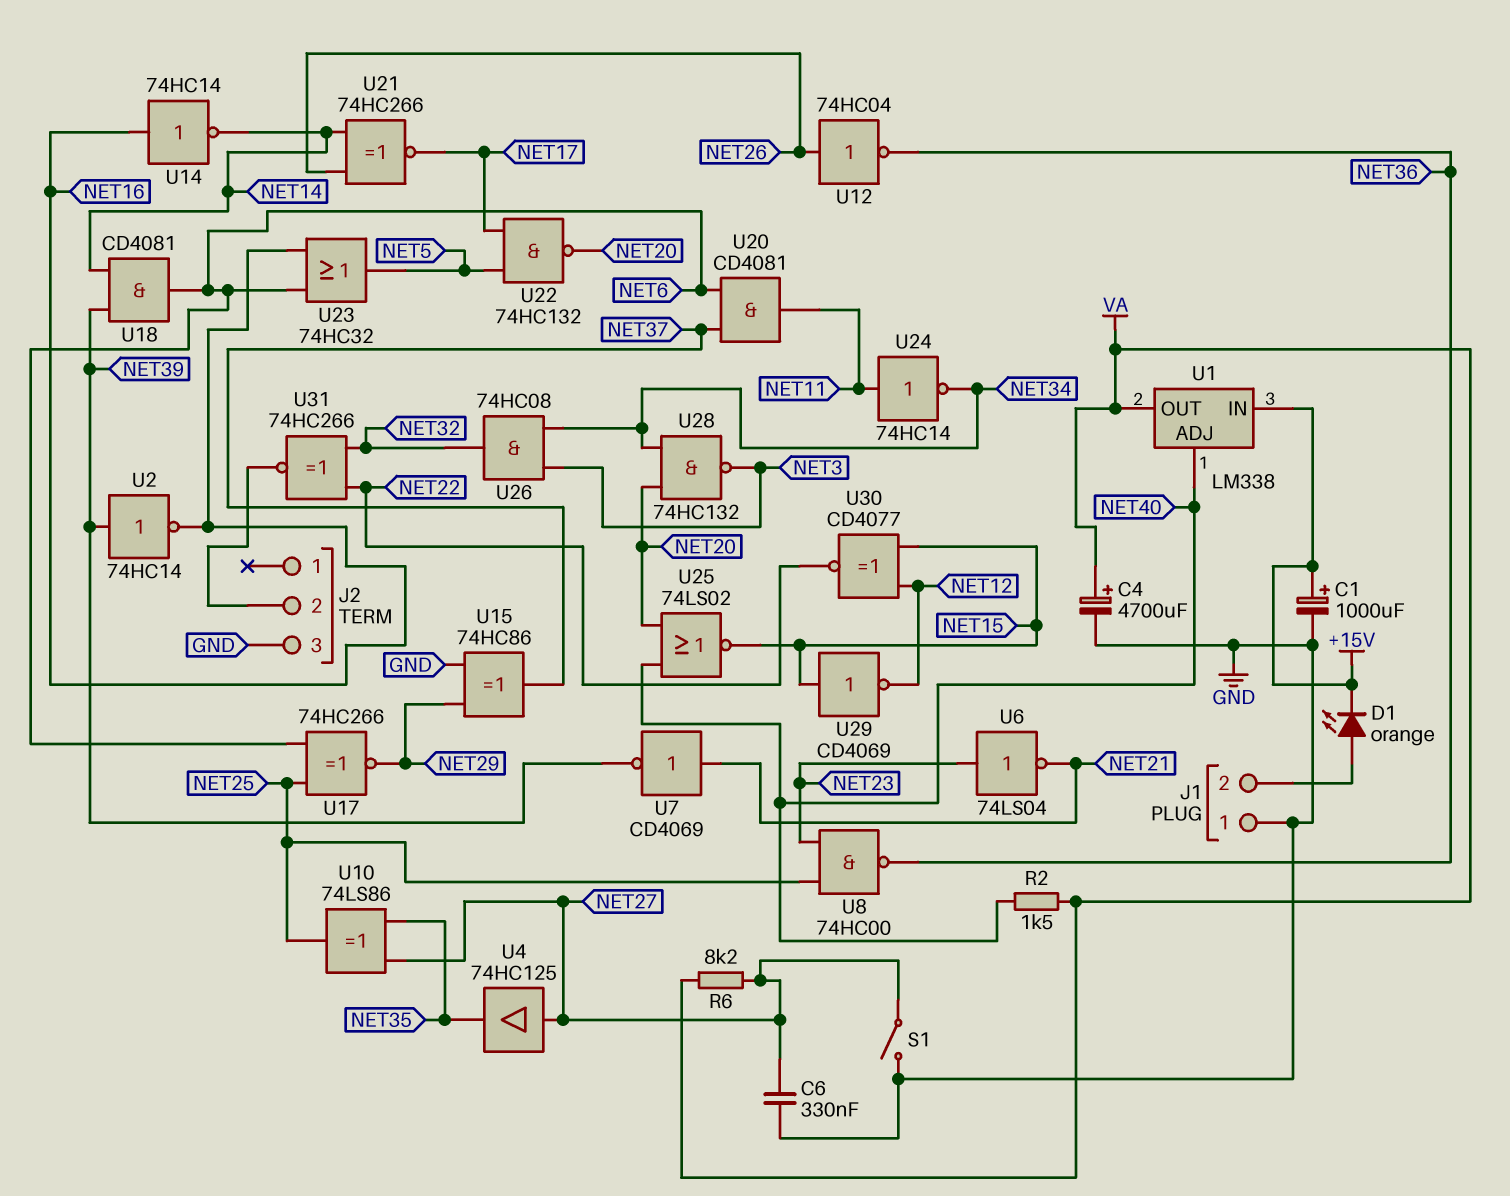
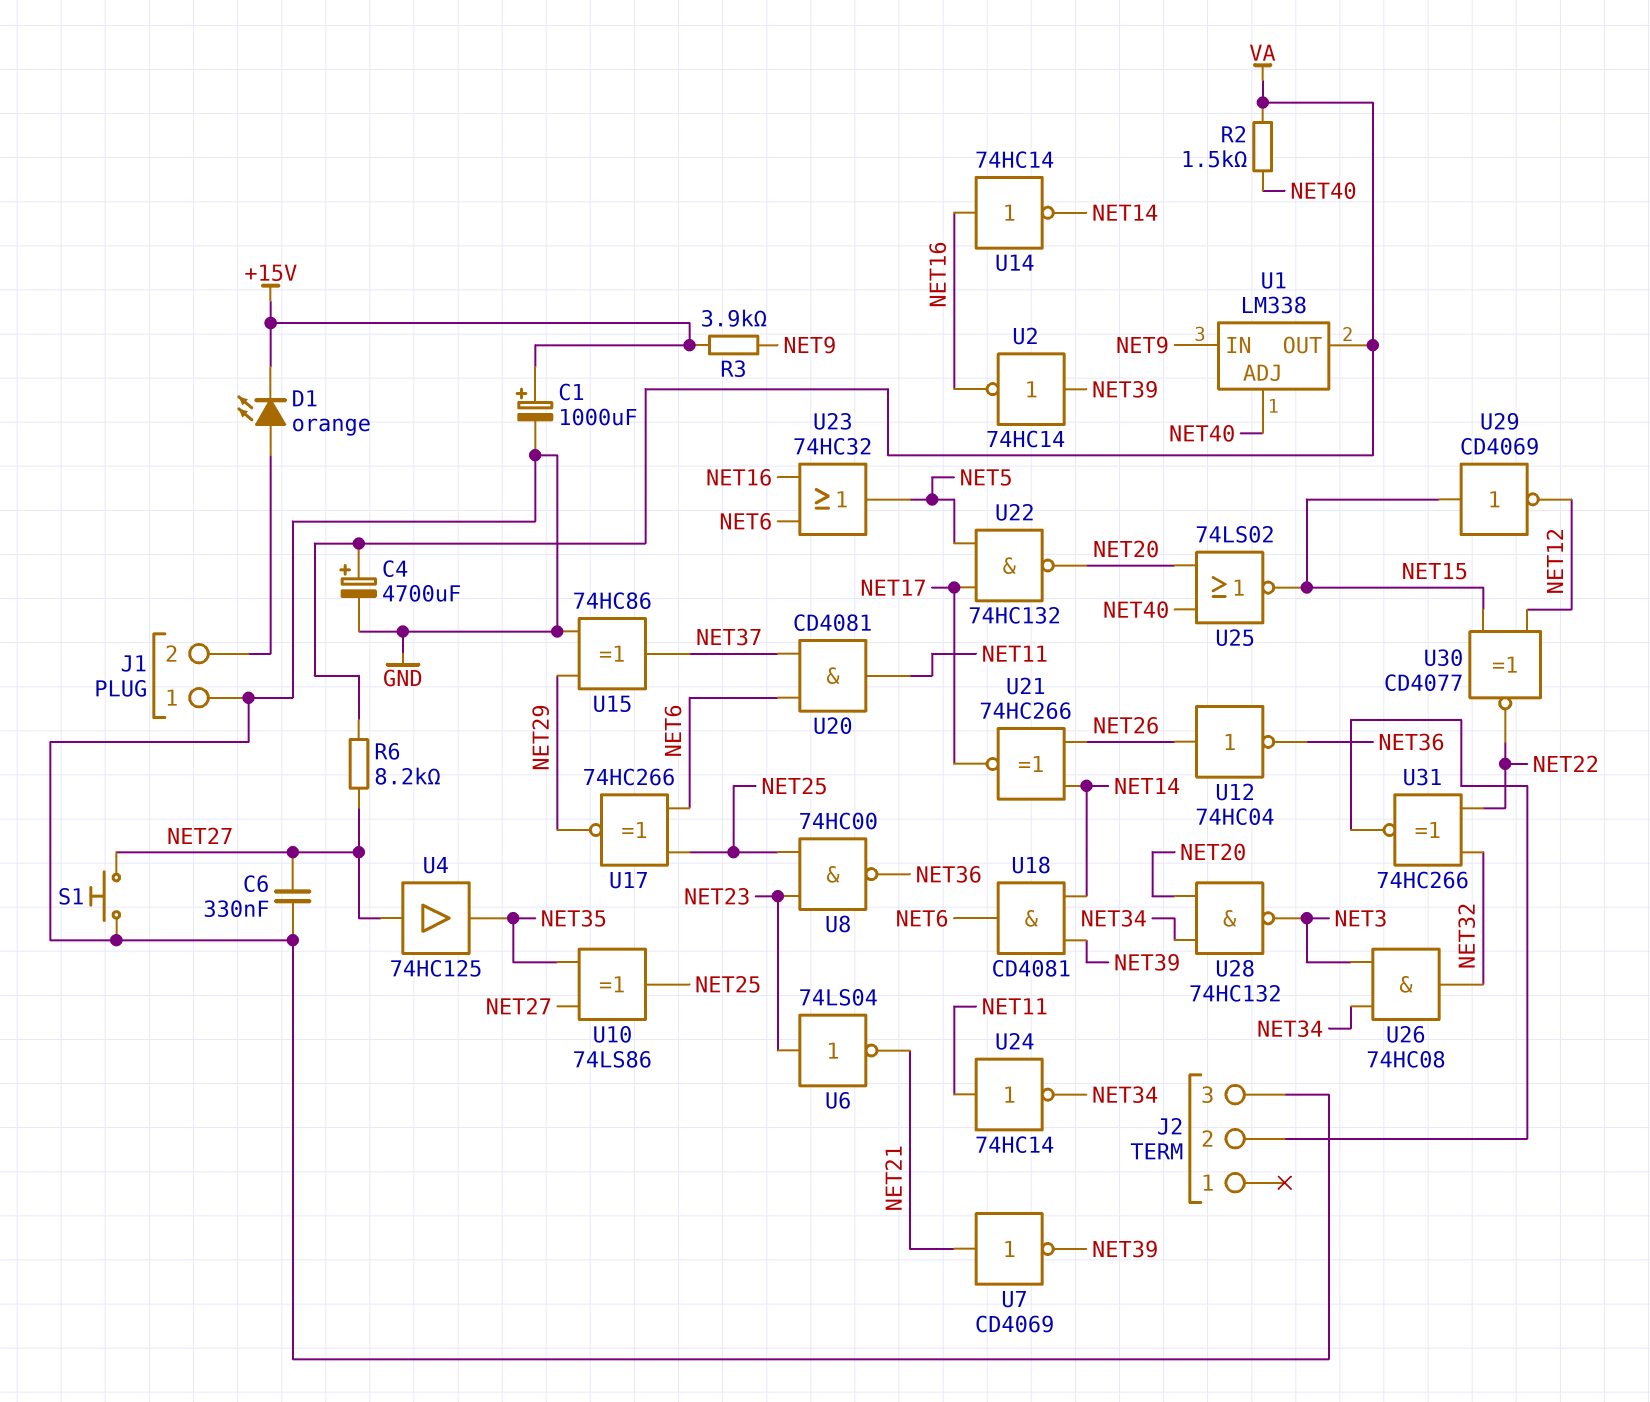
R3: none -> 3.9k (+15V, NET9)
S1: switch (GND, NET27) -> button (GND, NET27)
U1 pin IN: +15V -> NET9

